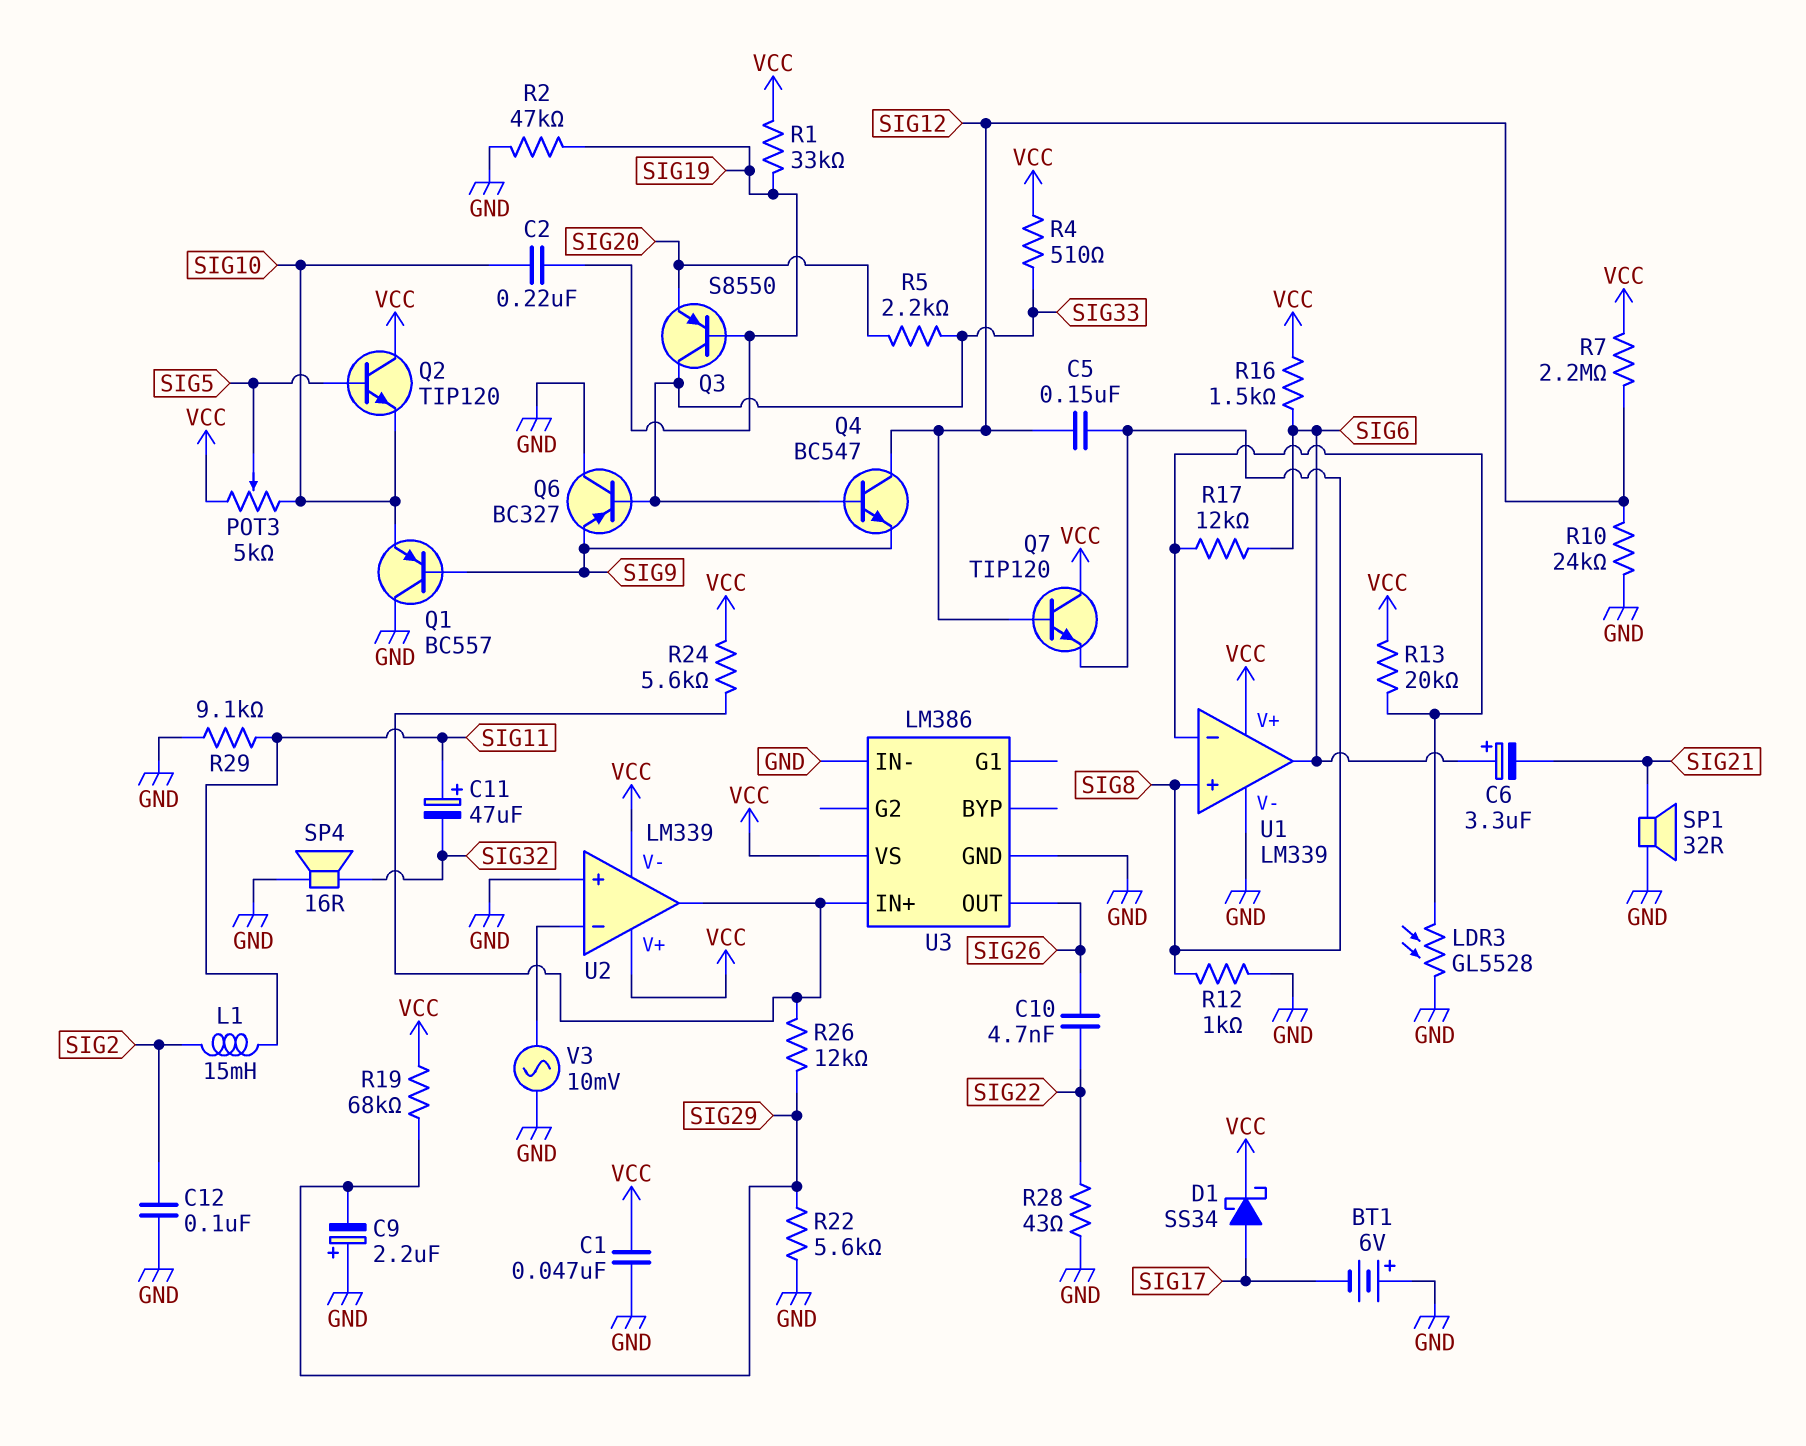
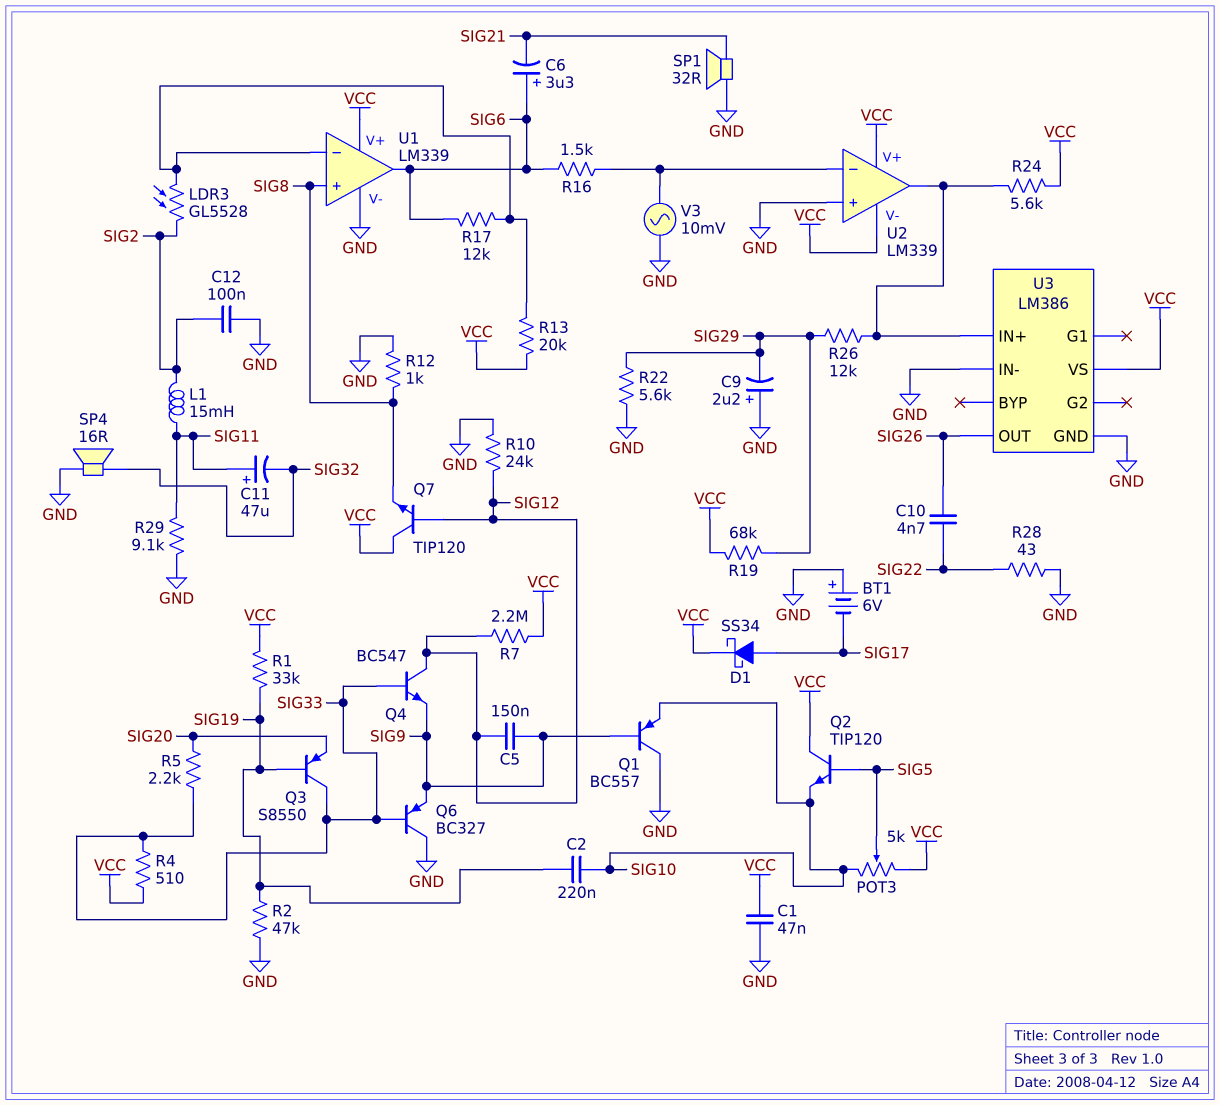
C5: 150nF (SIG8, SIG12) -> 150nF (SIG9, SIG12)
LDR3: GL5528 (GND, U1/in-) -> GL5528 (SIG2, U1/in-)
R16: 1.5k (SIG6, VCC) -> 1.5k (SIG6, U2/in-)

